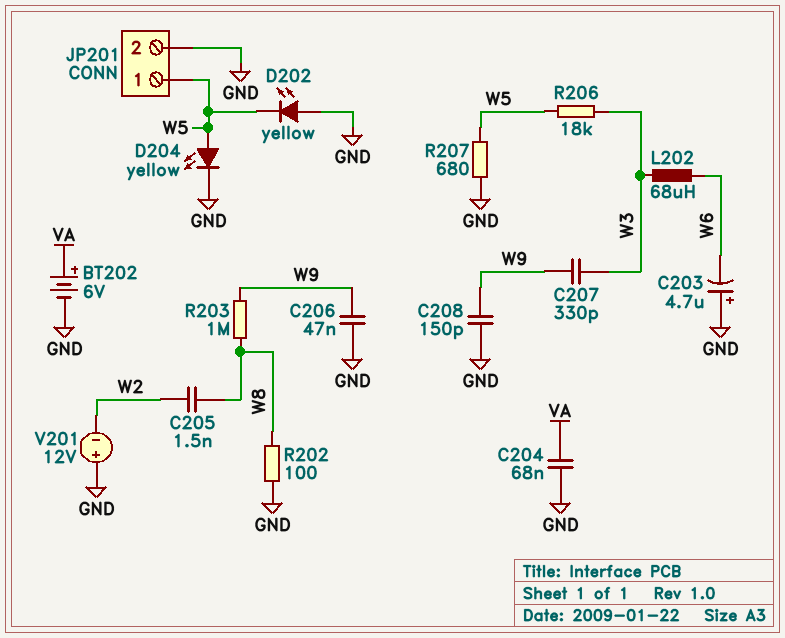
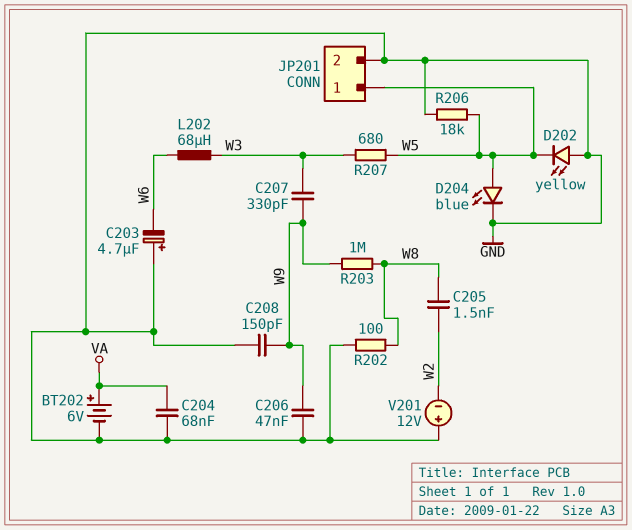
D204: LED yellow (A W5, K GND) -> LED blue (A W5, K GND)
R206: 18k (W3, W5) -> 18k (GND, W5)
R207: 680 (GND, W5) -> 680 (W3, W5)

